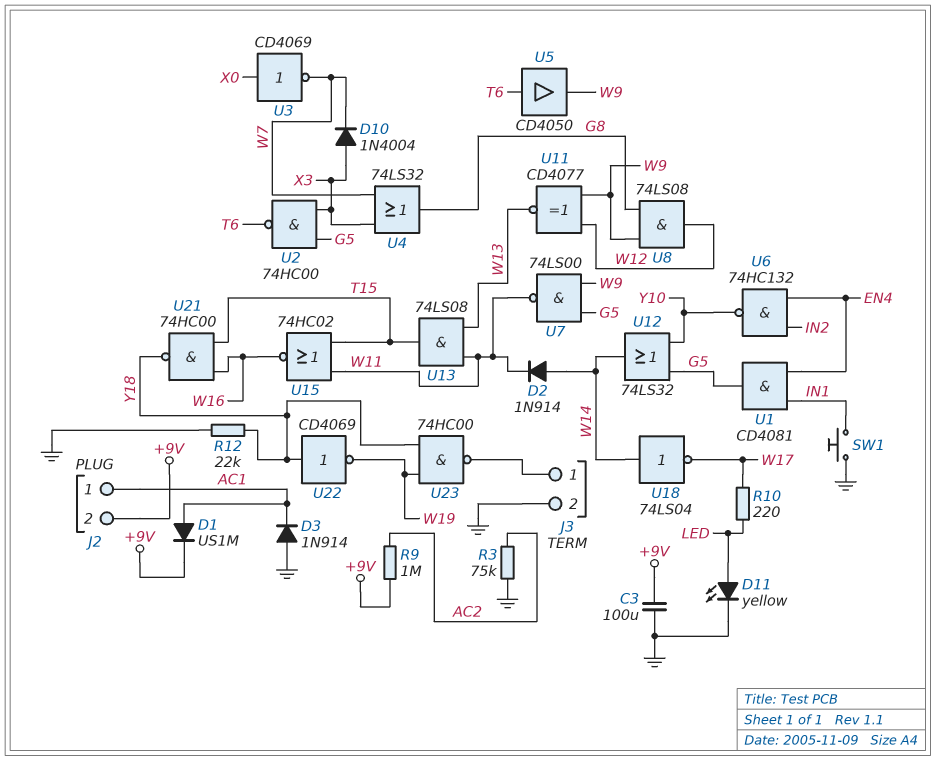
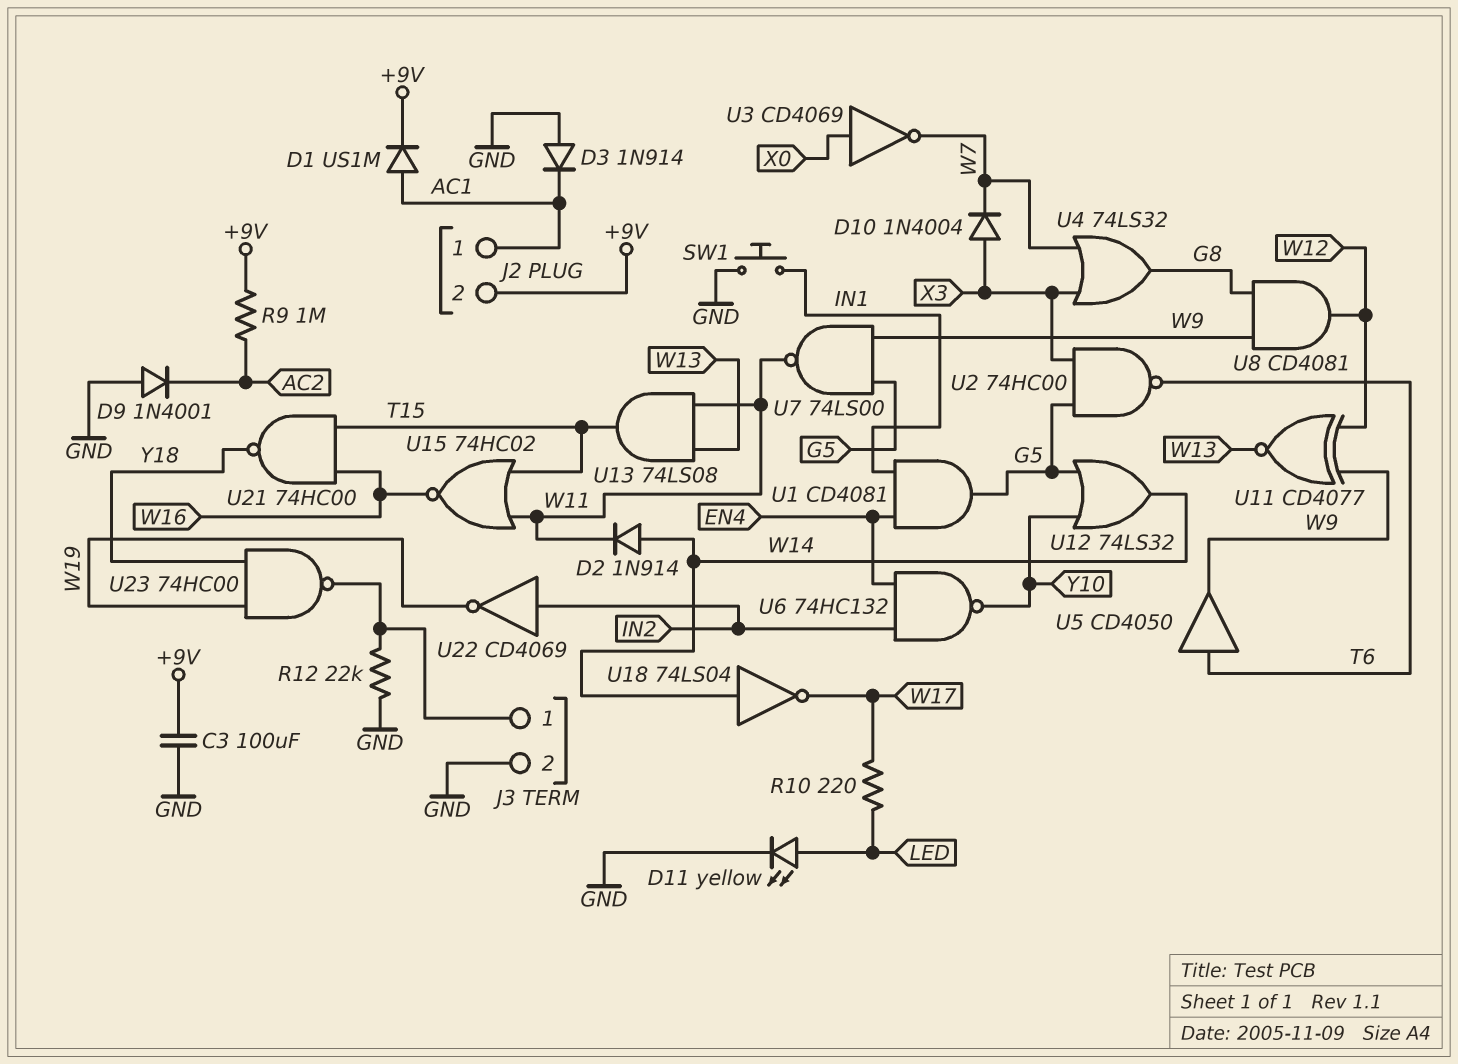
D9: none -> diode 1N4001 (A GND, K AC2)
R3: 75k (AC2, GND) -> none
R12: 22k (GND, Y18) -> 22k (GND, J3/1)
U8: AND 74LS08 (in G8, in W9, out W12) -> AND CD4081 (in G8, in W9, out W12)
U22: NOT CD4069 (in Y18, out W19) -> NOT CD4069 (in IN2, out W19)

